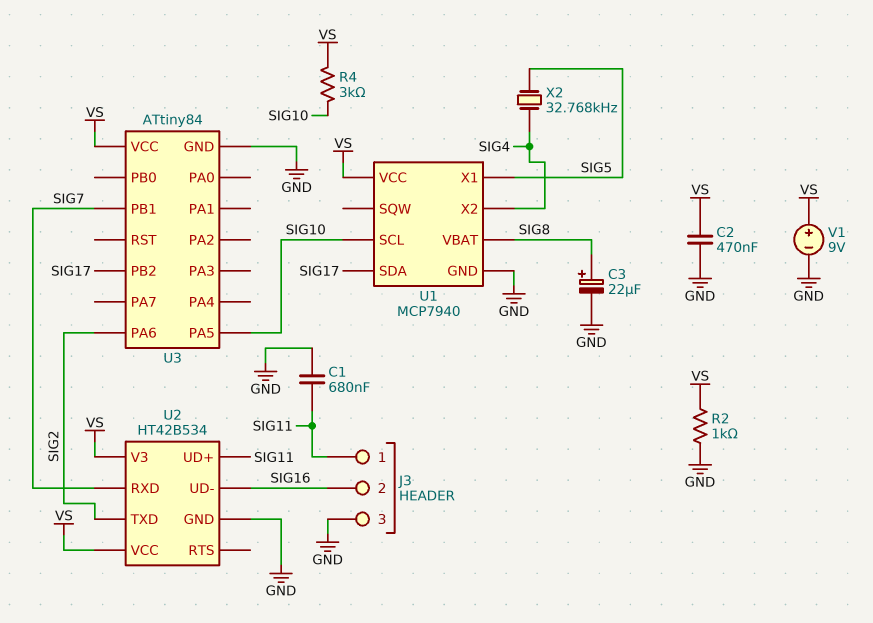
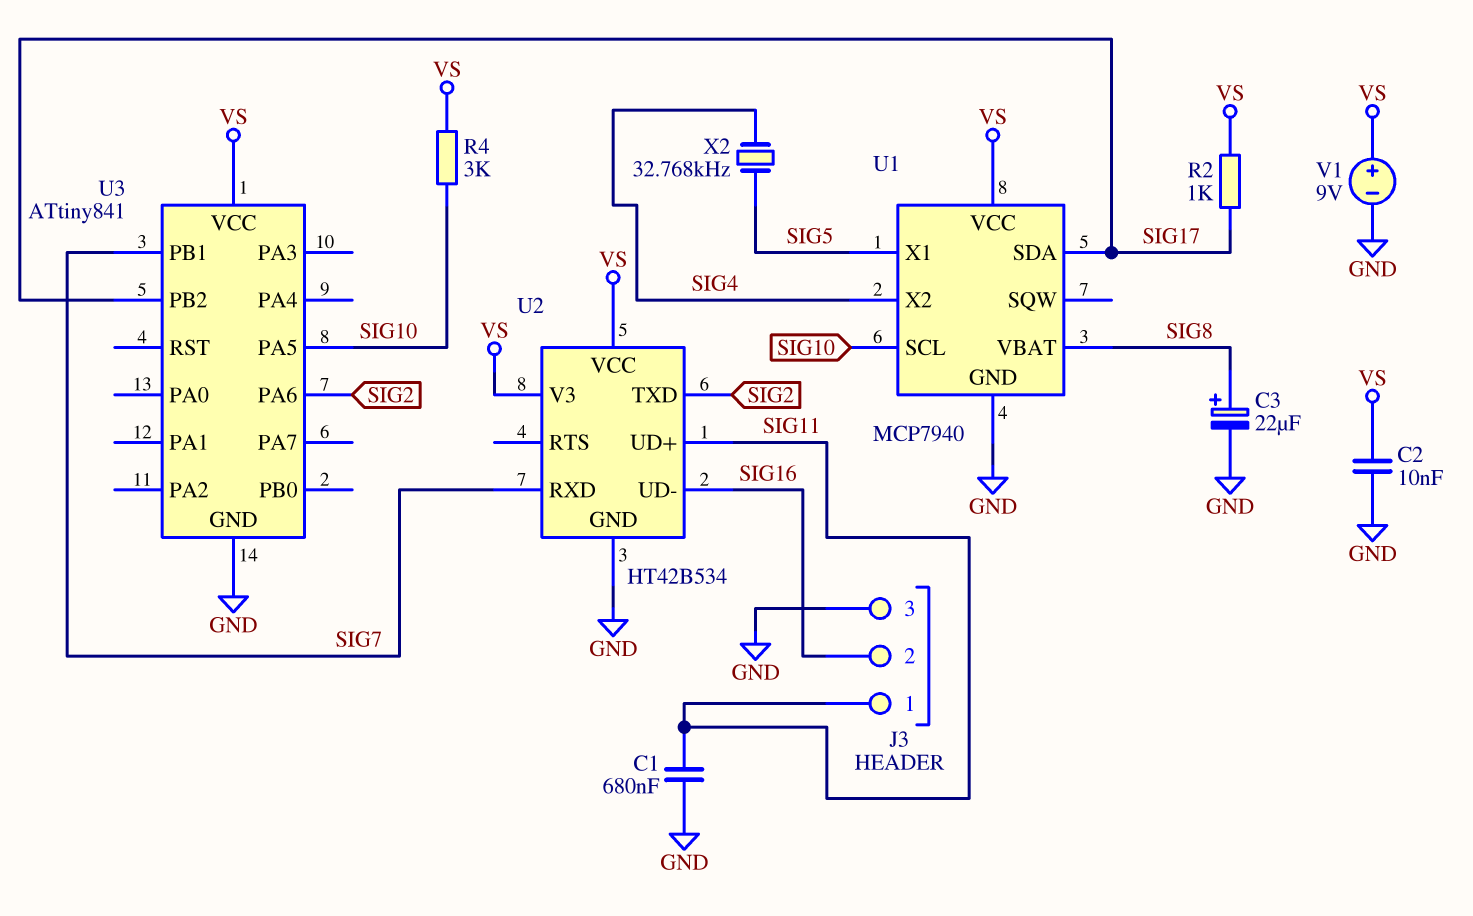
C2: 470nF (GND, VS) -> 10nF (GND, VS)
R2: 1k (GND, VS) -> 1k (SIG17, VS)
U3: ATtiny84 -> ATtiny841

